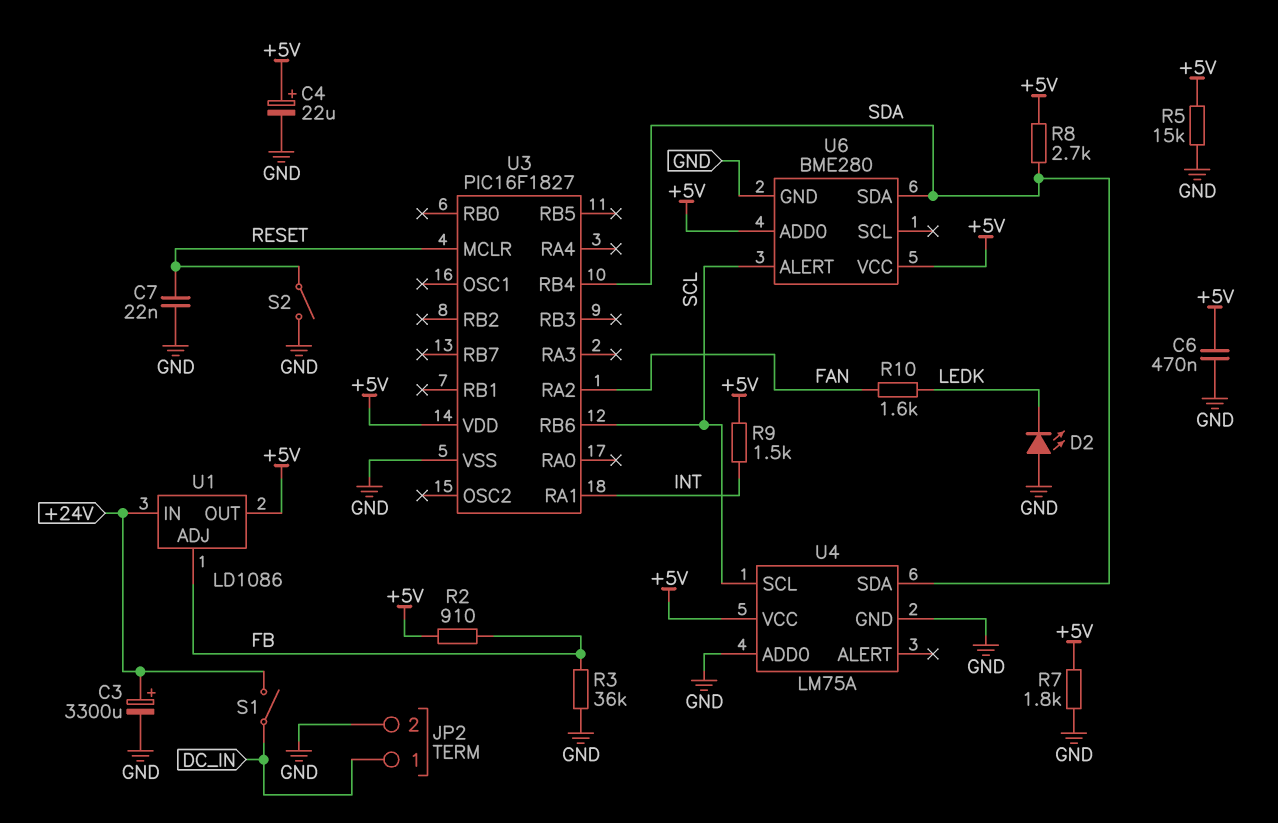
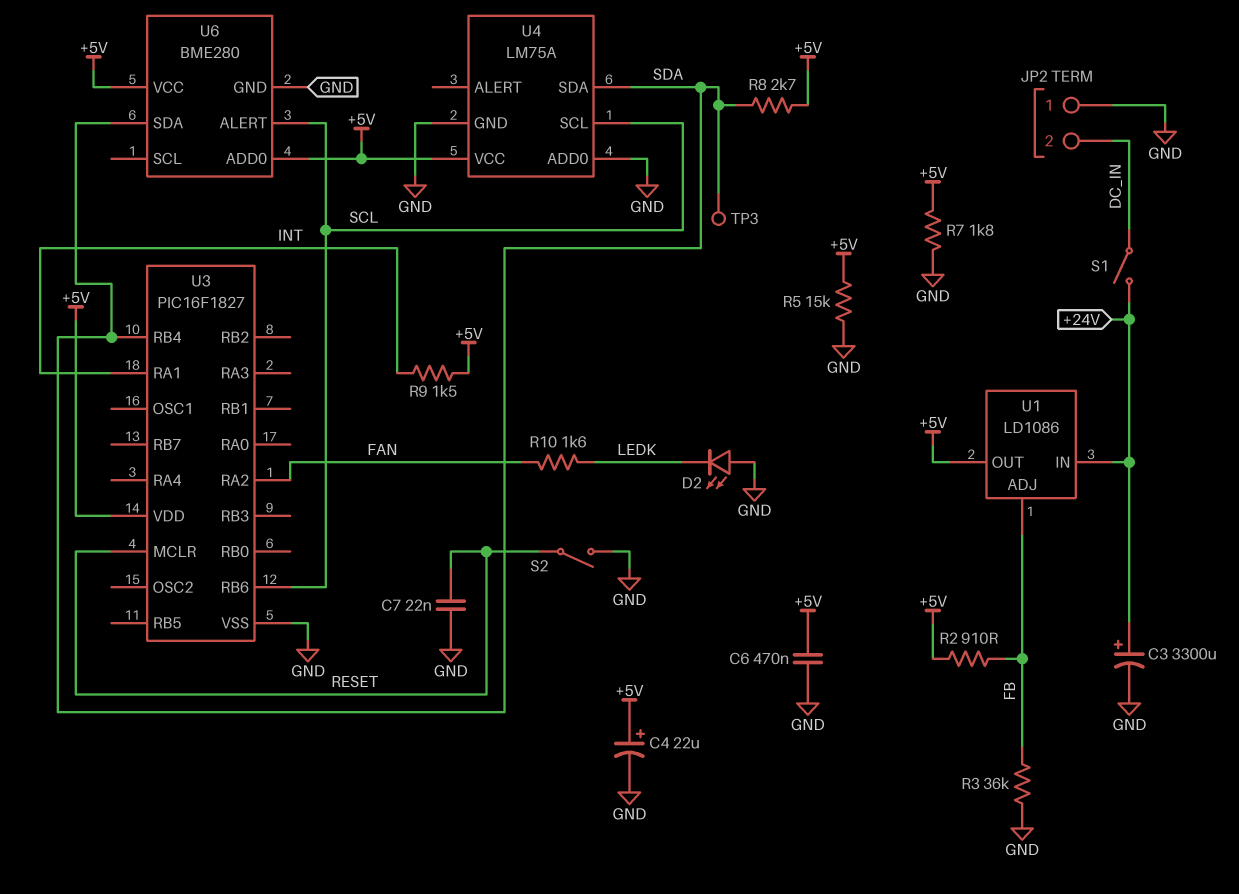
JP2 pin 1: DC_IN -> GND
JP2 pin 2: GND -> DC_IN
TP3: none -> test point (SDA)

